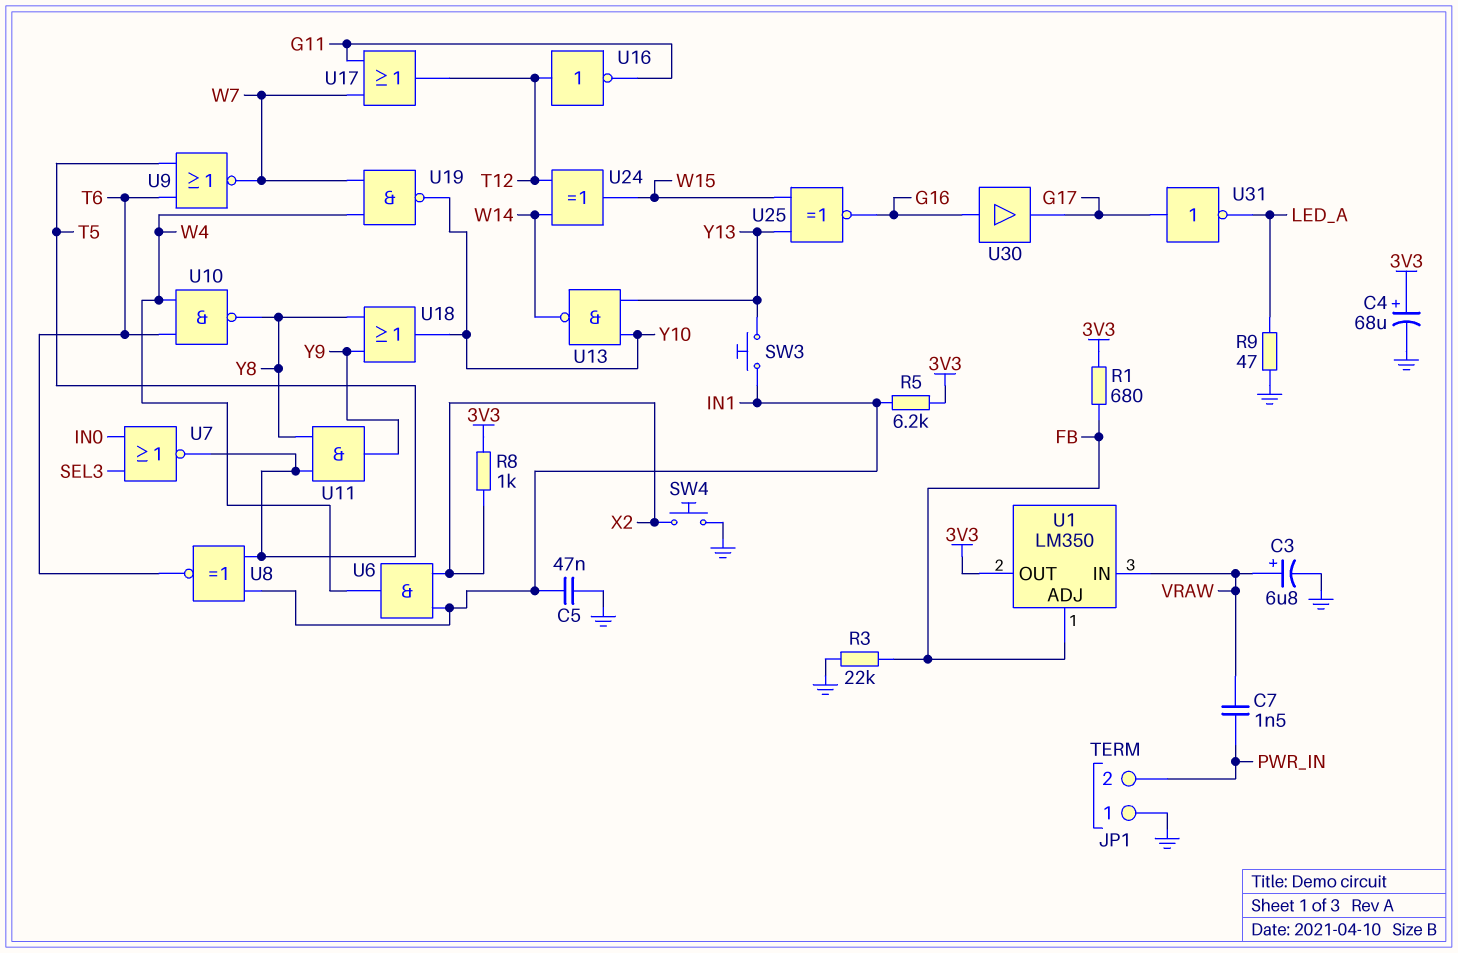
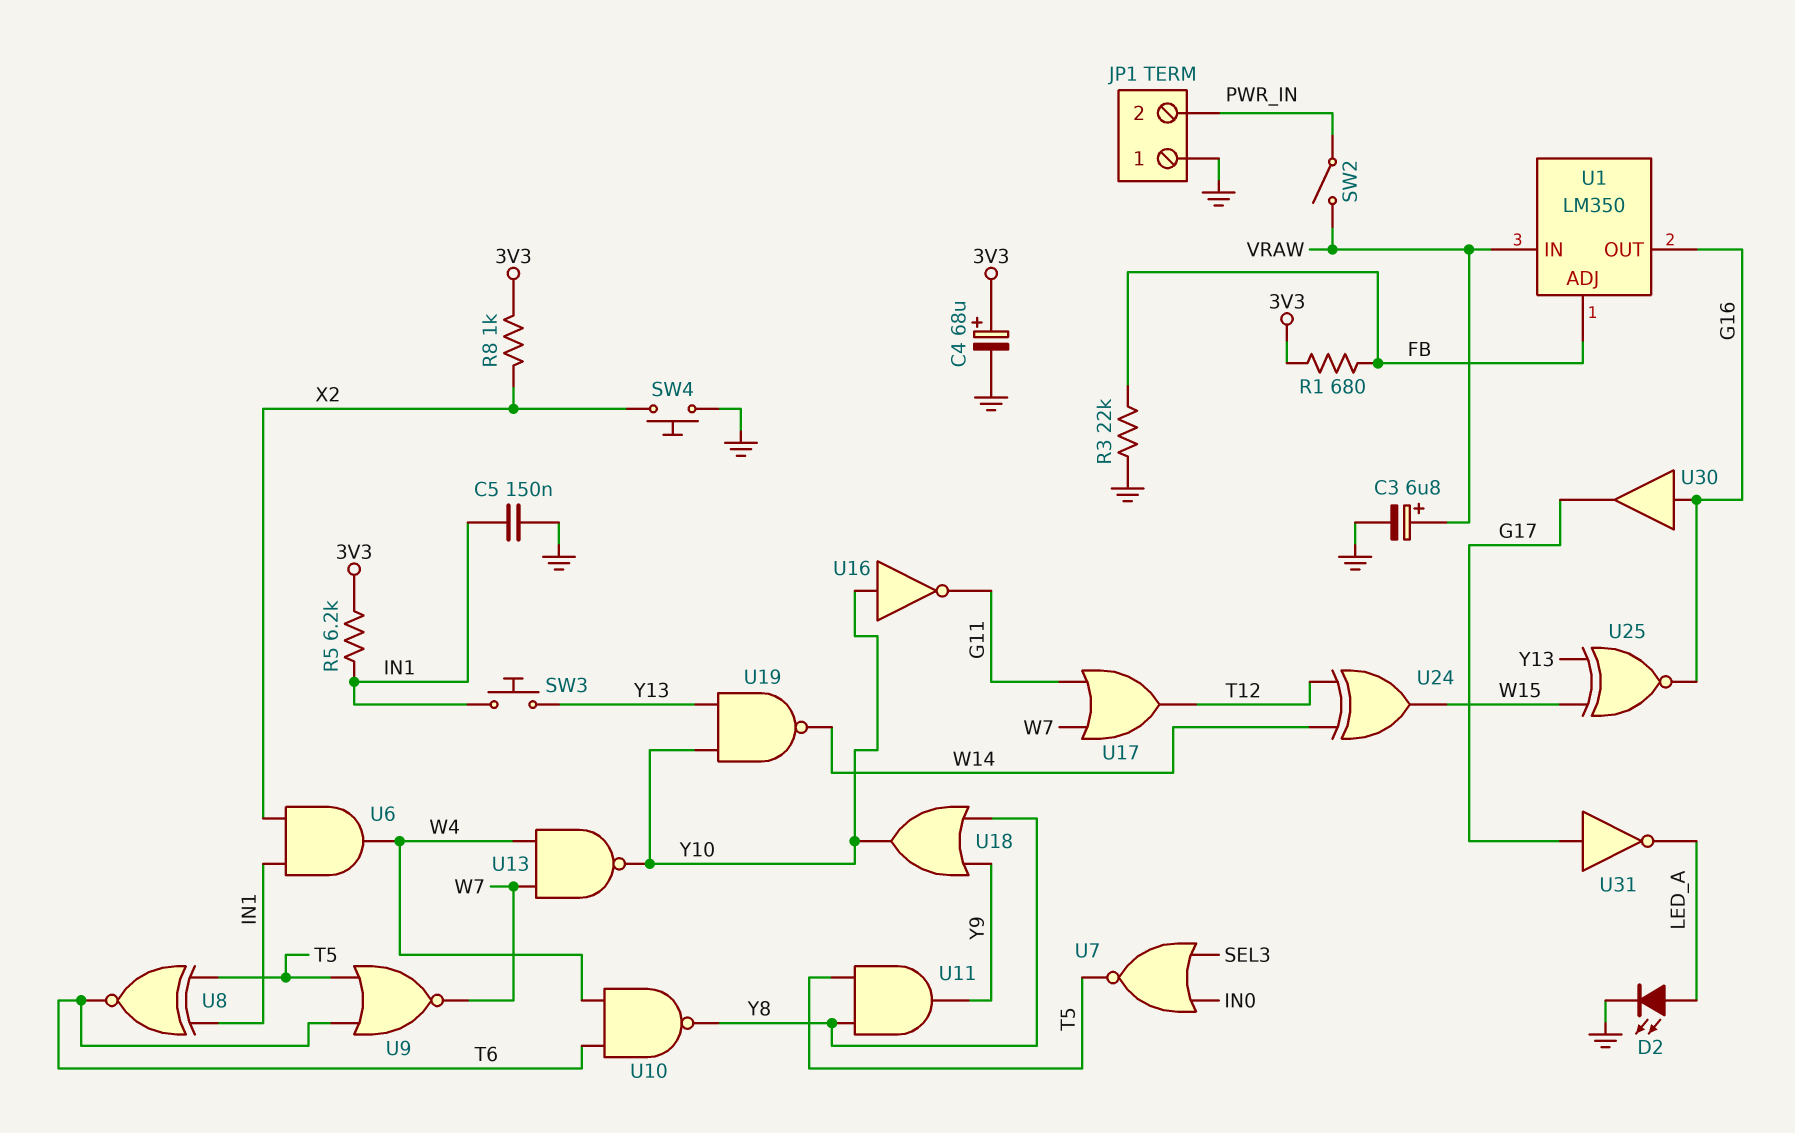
C5: 47nF (GND, IN1) -> 150nF (GND, IN1)
C7: 1.5nF (PWR_IN, VRAW) -> none
D2: none -> LED (A LED_A, K GND)
R9: 47 (GND, LED_A) -> none
SW2: none -> switch (PWR_IN, VRAW)
U1 pin OUT: 3V3 -> G16
U13: NAND (in Y10, in Y13, out W14) -> NAND (in W4, in W7, out Y10)
U16: NOT (in T12, out G11) -> NOT (in Y10, out G11)
U19: NAND (in W4, in W7, out Y10) -> NAND (in Y10, in Y13, out W14)

